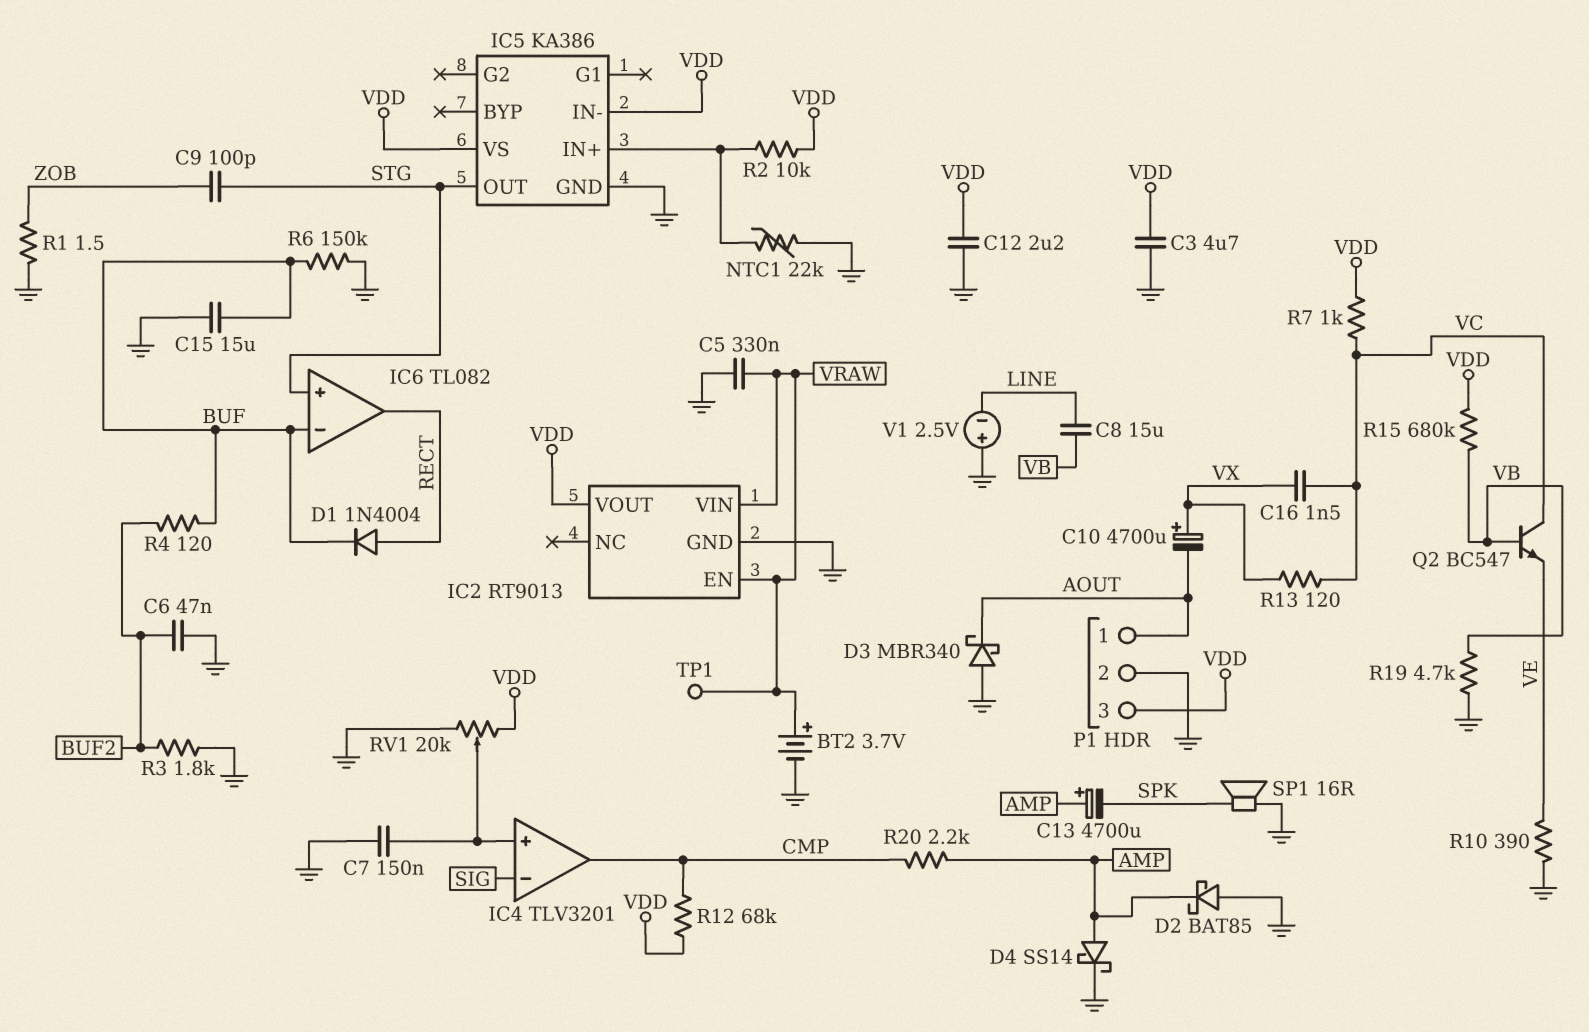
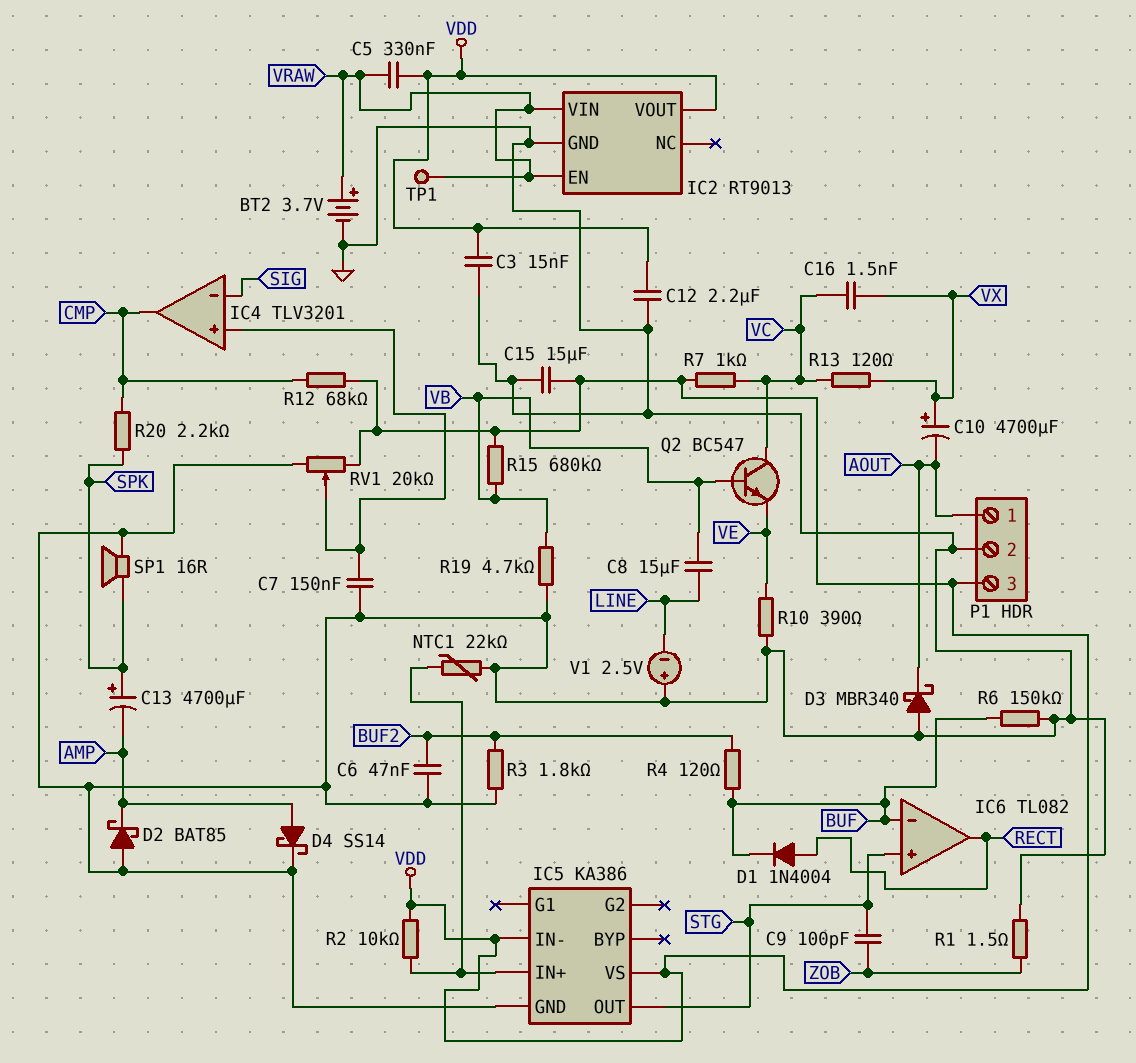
C3: 4.7uF (GND, VDD) -> 15nF (GND, VDD)
C5: 330nF (GND, VRAW) -> 330nF (VDD, VRAW)
C13: 4700uF (plus AMP, minus SPK) -> 4700uF (plus SPK, minus AMP)
C15: 15uF (BUF, GND) -> 15uF (GND, VDD)
R20: 2.2k (AMP, CMP) -> 2.2k (CMP, SPK)

